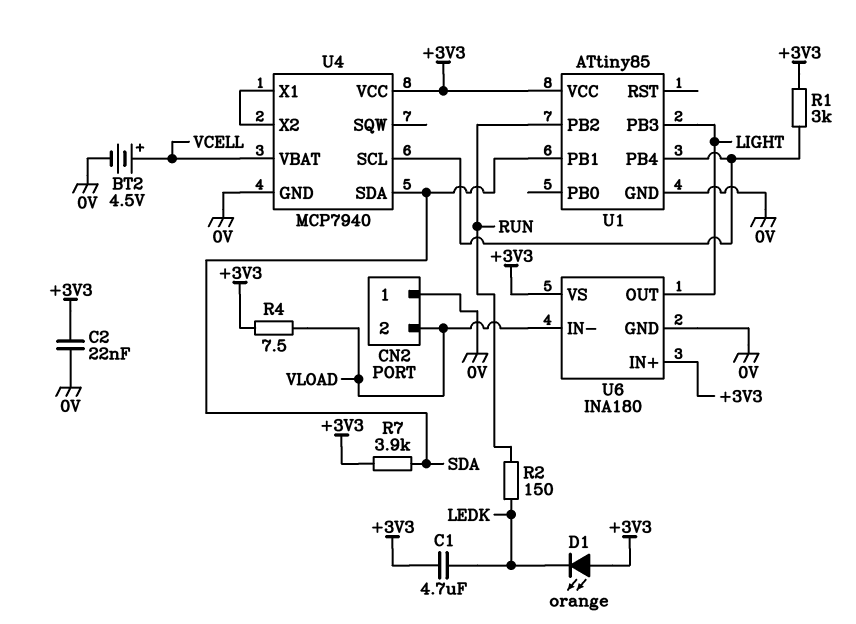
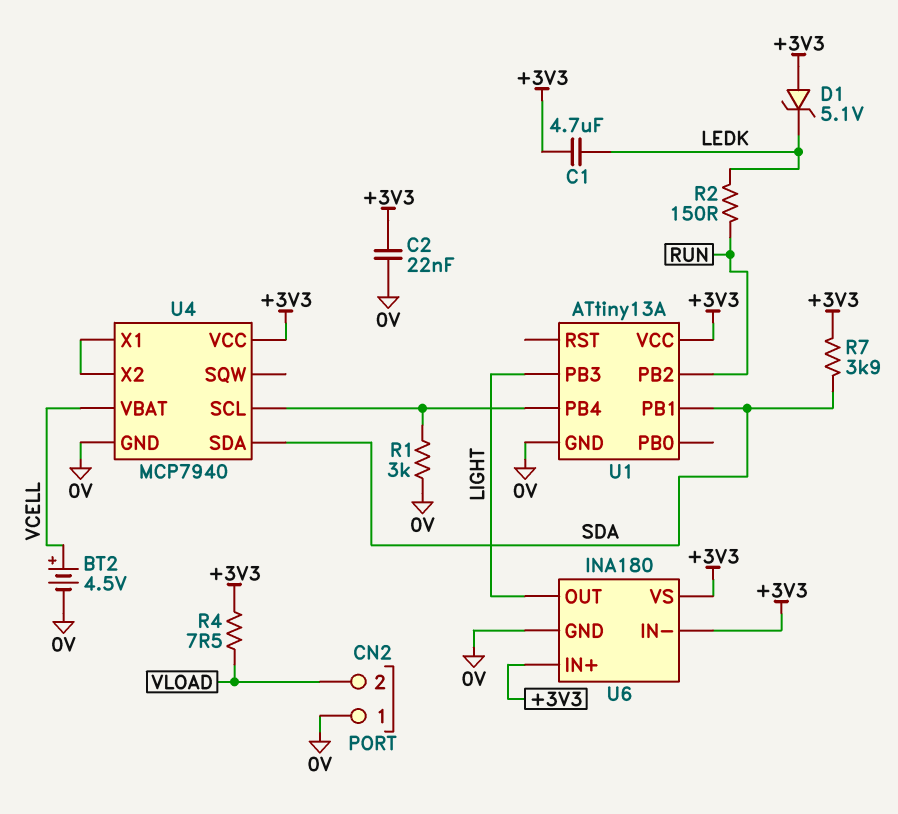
D1: LED orange (A +3V3, K LEDK) -> zener 5.1V (A +3V3, K LEDK)
R1: 3k (+3V3, U1/PB4) -> 3k (0V, U1/PB4)
U1: ATtiny85 -> ATtiny13A
U6 pin IN-: VLOAD -> +3V3

